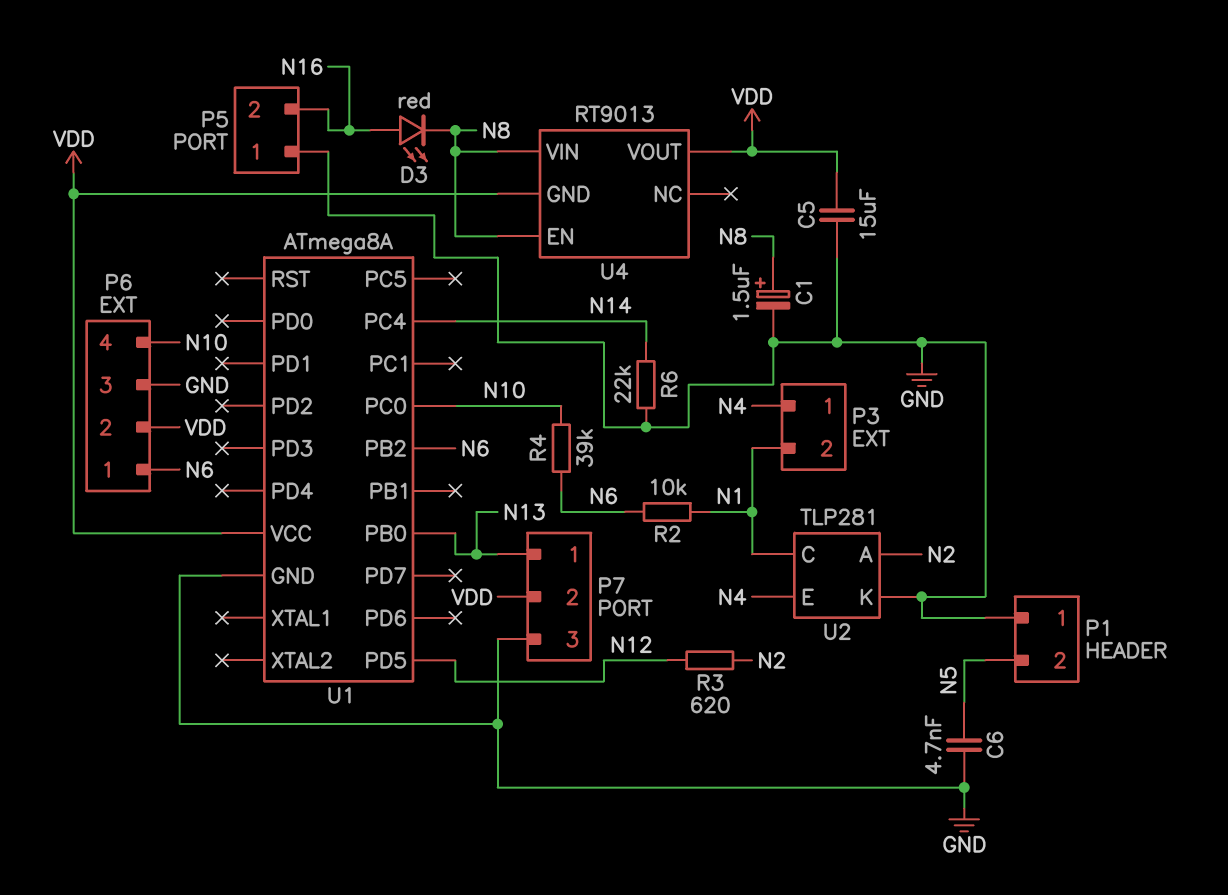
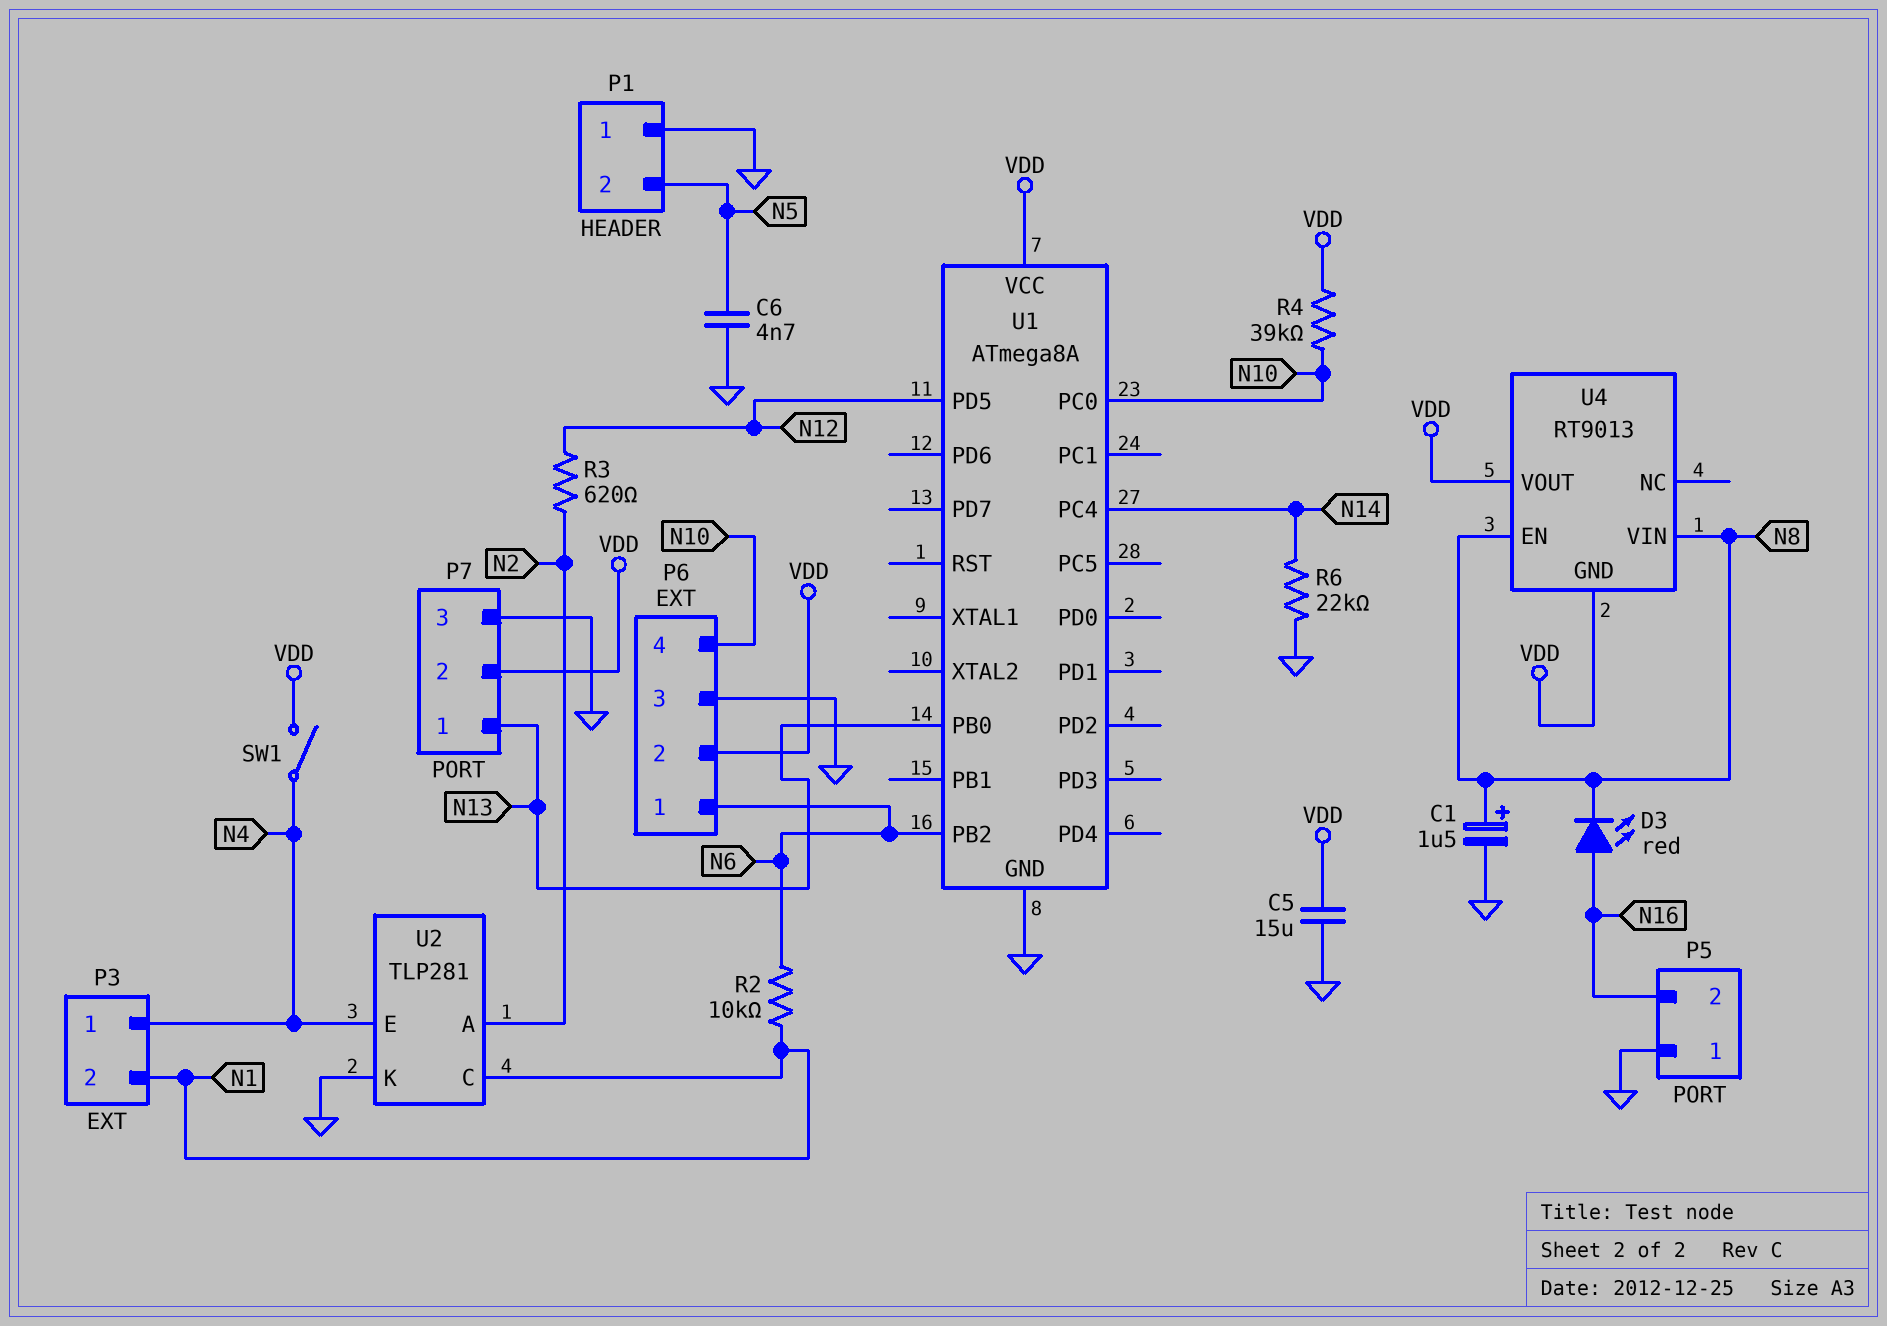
R4: 39k (N6, N10) -> 39k (N10, VDD)
SW1: none -> switch (N4, VDD)

